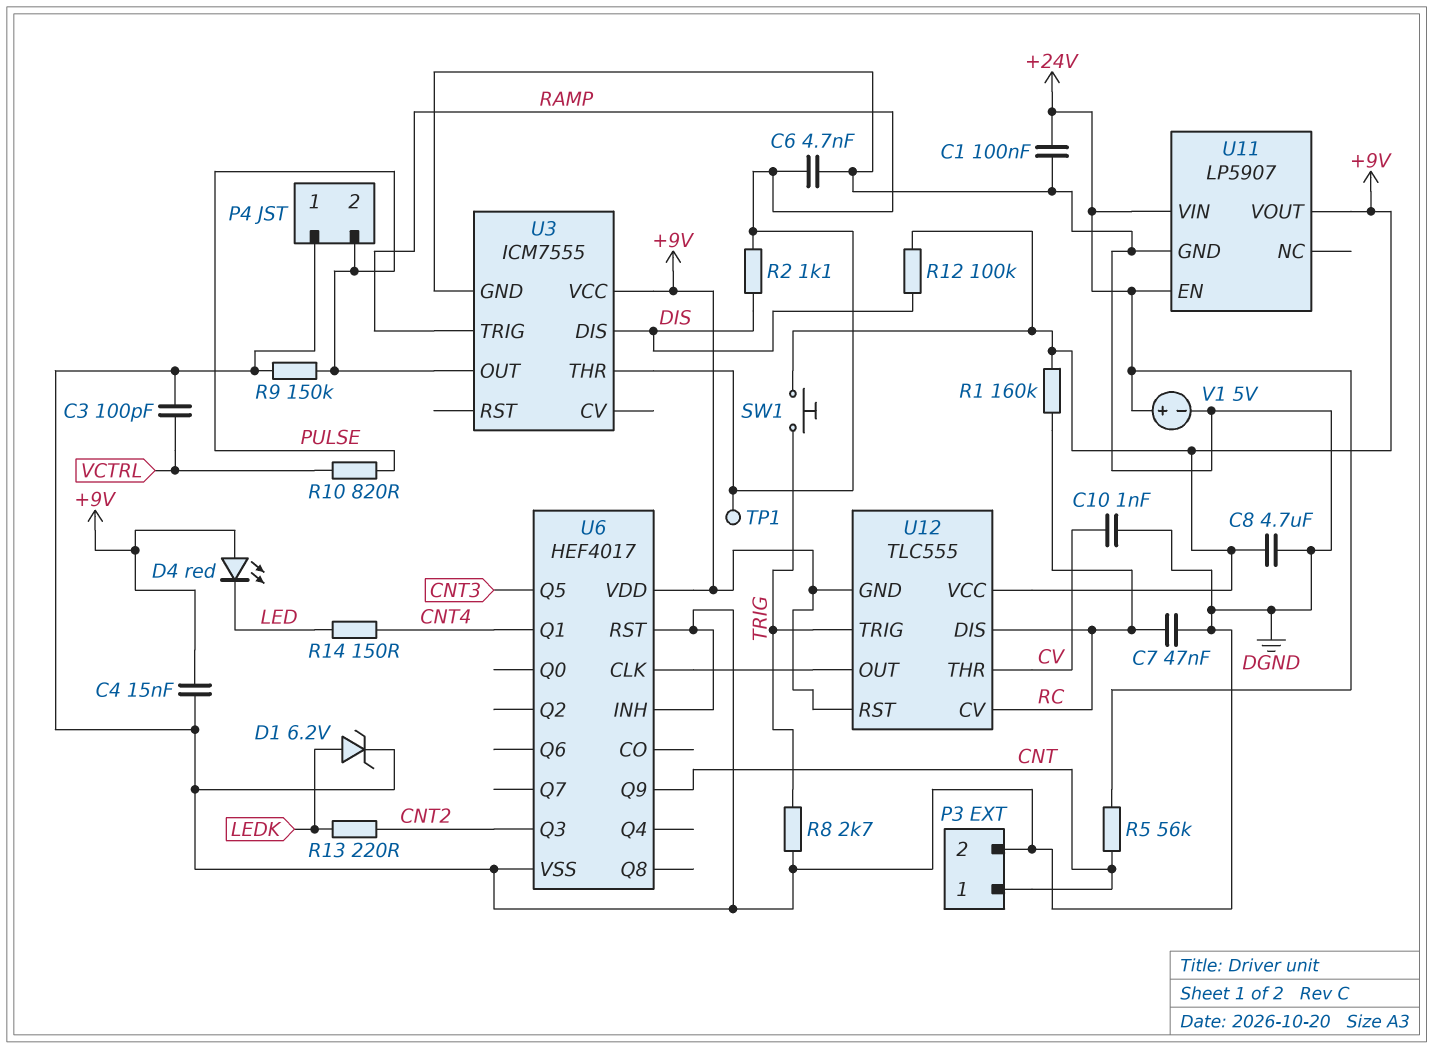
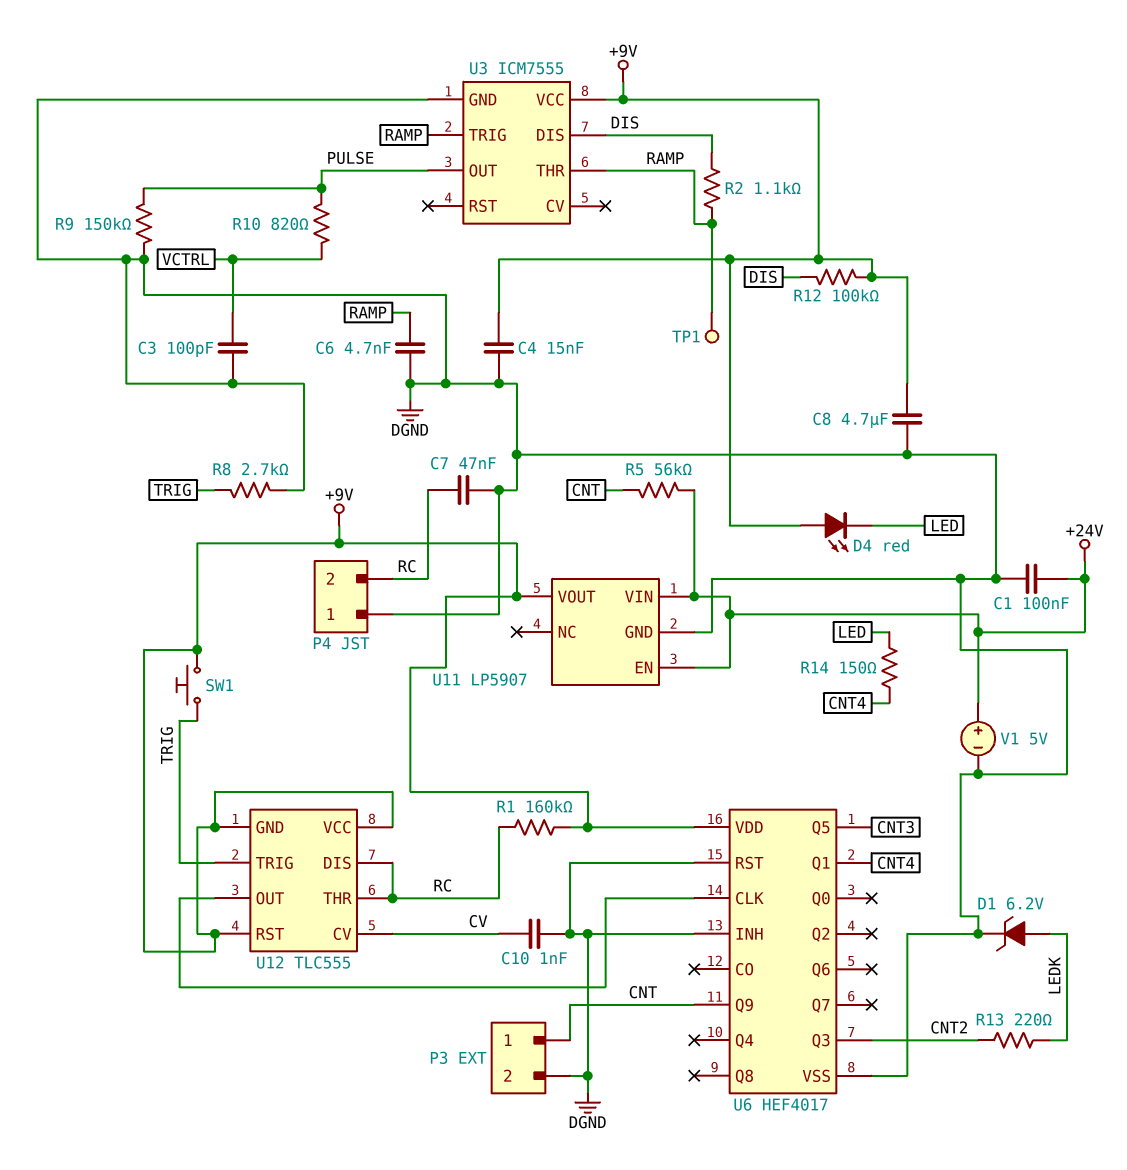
P4 pin 2: PULSE -> RC
U12 pin CV: RC -> CV
U12 pin THR: CV -> RC

